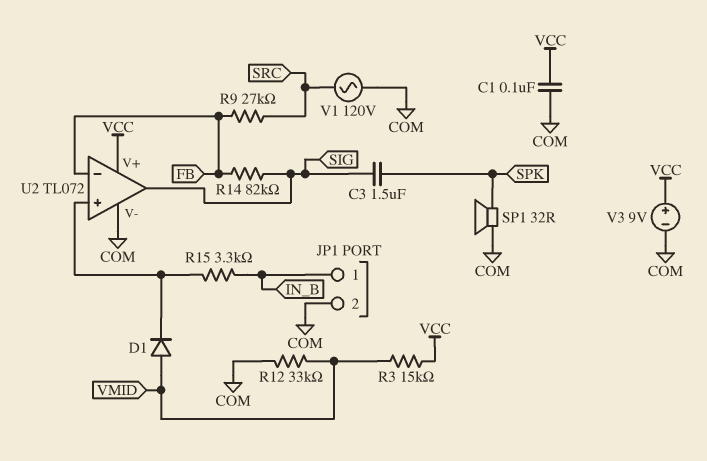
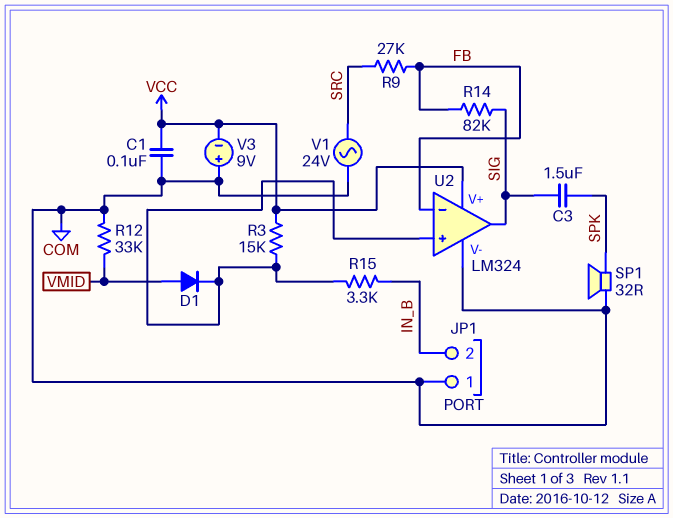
JP1 pin 1: IN_B -> COM
JP1 pin 2: COM -> IN_B
R3: 15k (VCC, VMID) -> 15k (U2/in+, VCC)
U2: TL072 -> LM324
V1: AC 120V (COM, SRC) -> AC 24V (COM, SRC)
V3: 9V (plus VCC, minus COM) -> 9V (plus COM, minus VCC)

